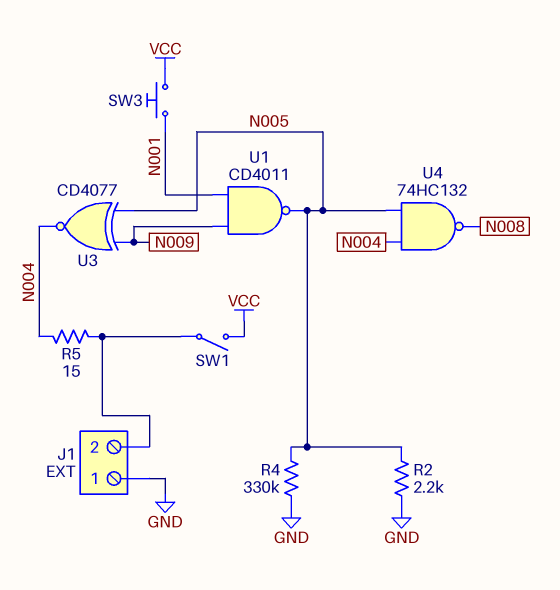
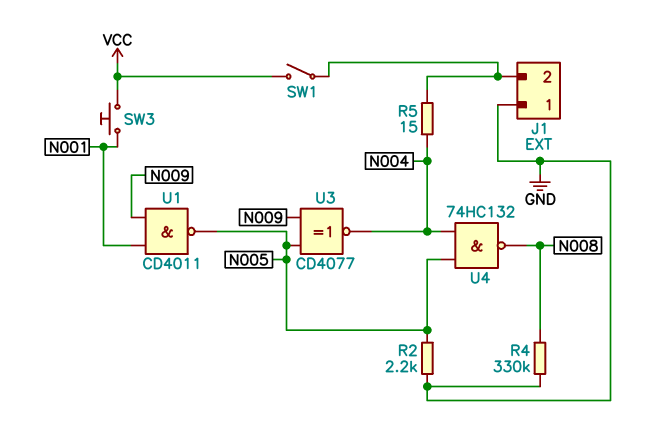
R4: 330k (GND, N005) -> 330k (GND, N008)

